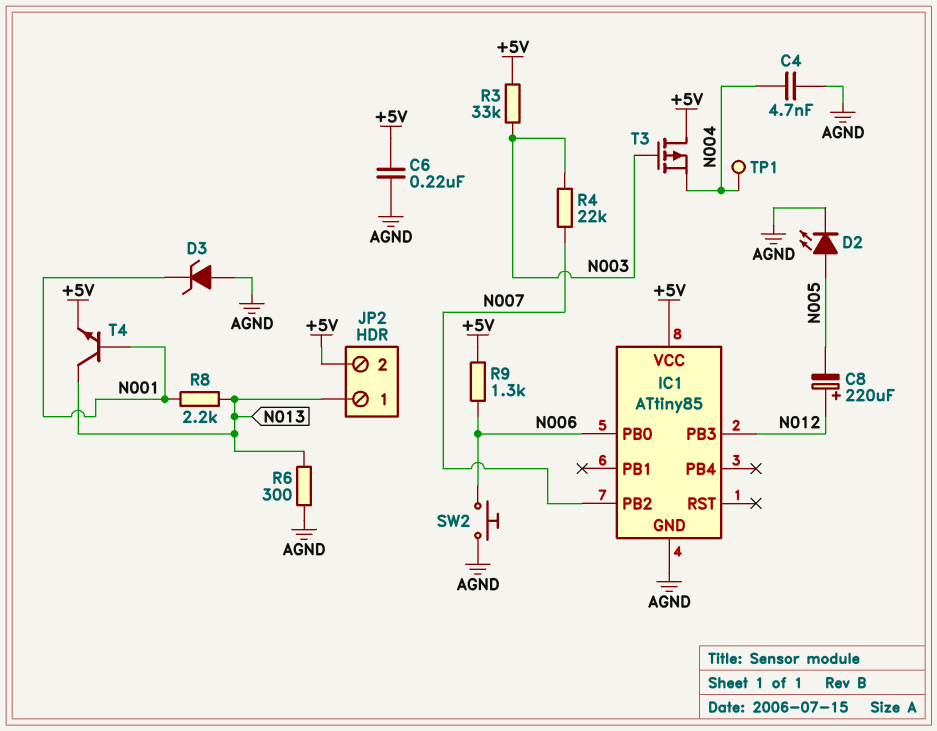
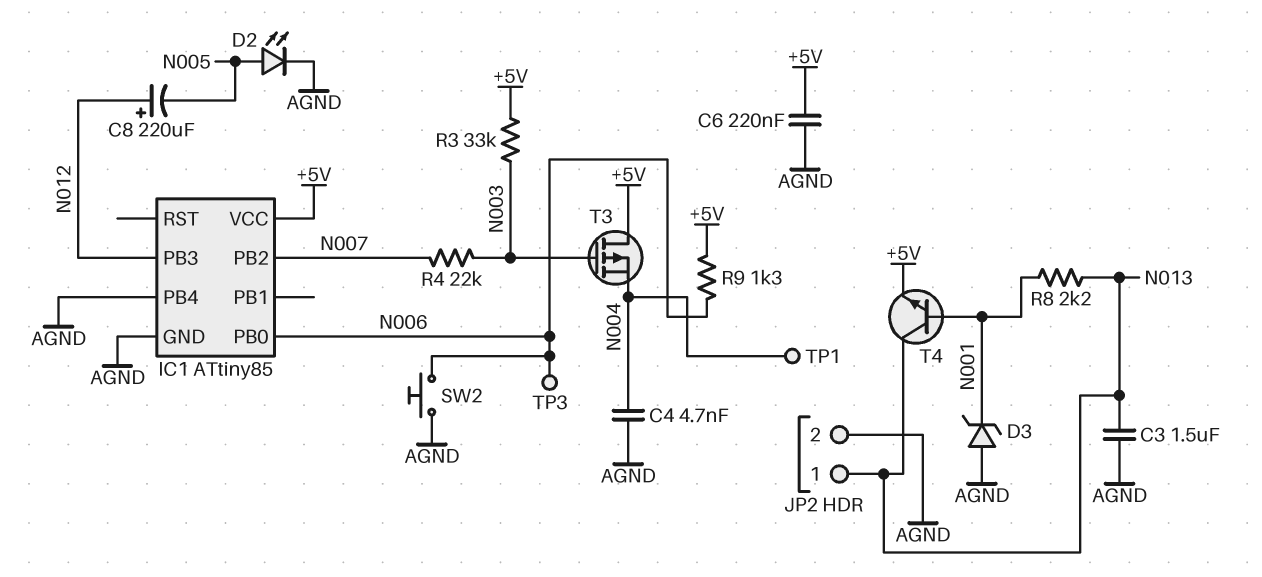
C3: none -> 1.5uF (AGND, N013)
IC1 pin PB4: none -> AGND
JP2 pin 2: +5V -> AGND
R6: 300 (AGND, N013) -> none
TP3: none -> test point (N006)

